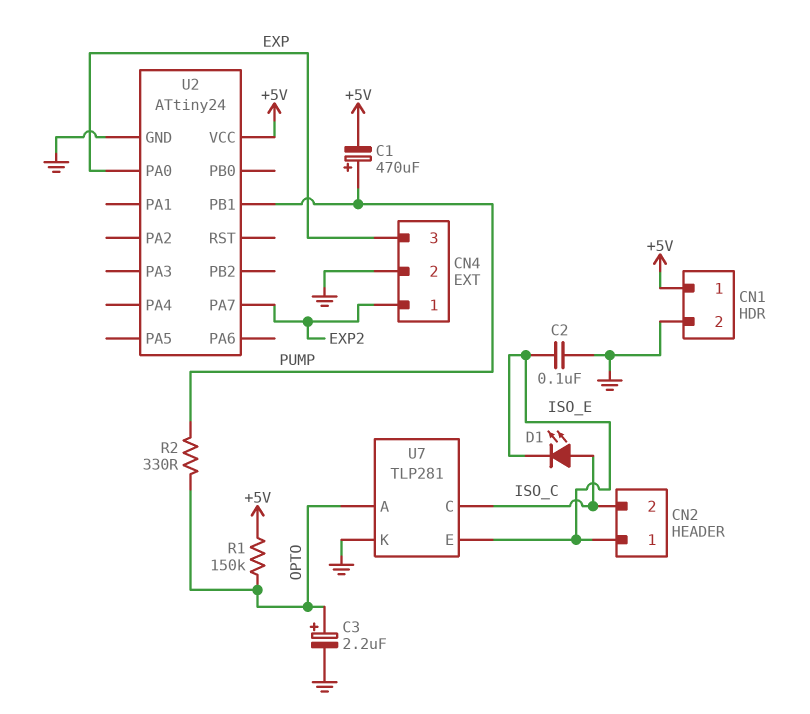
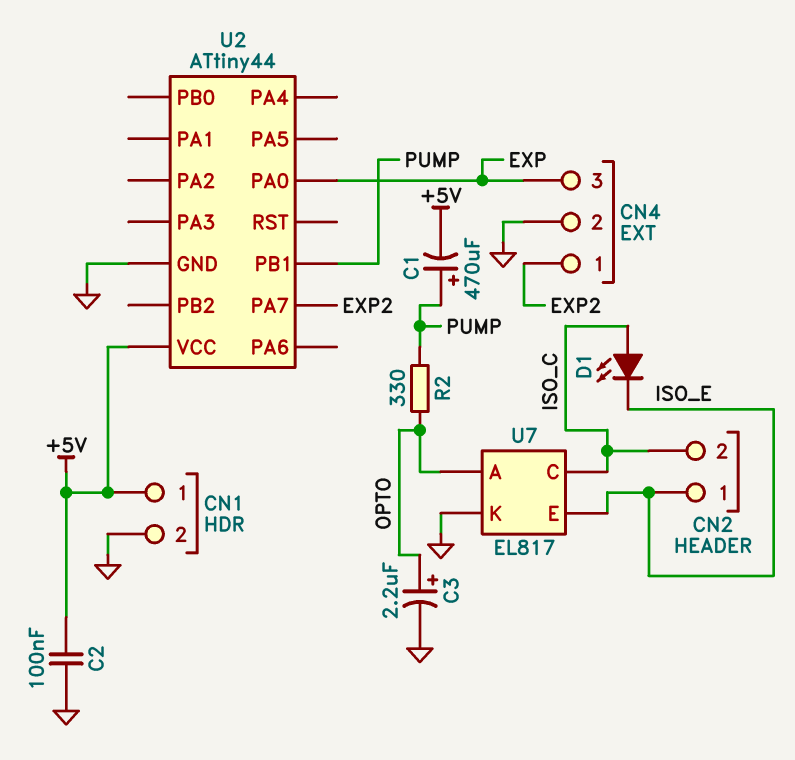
C2: 100nF (GND, ISO_E) -> 100nF (+5V, GND)
R1: 150k (+5V, OPTO) -> none
U2: ATtiny24 -> ATtiny44
U7: TLP281 -> EL817

